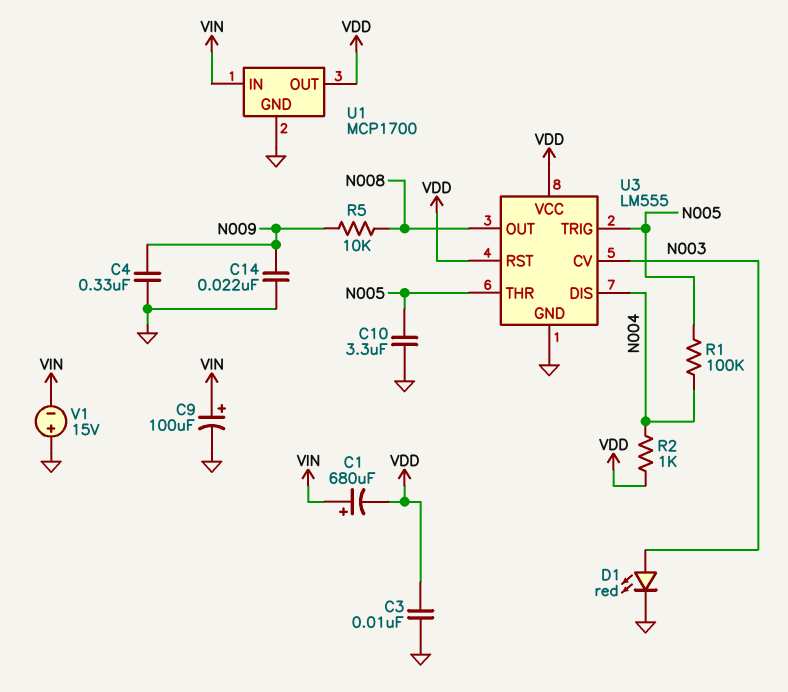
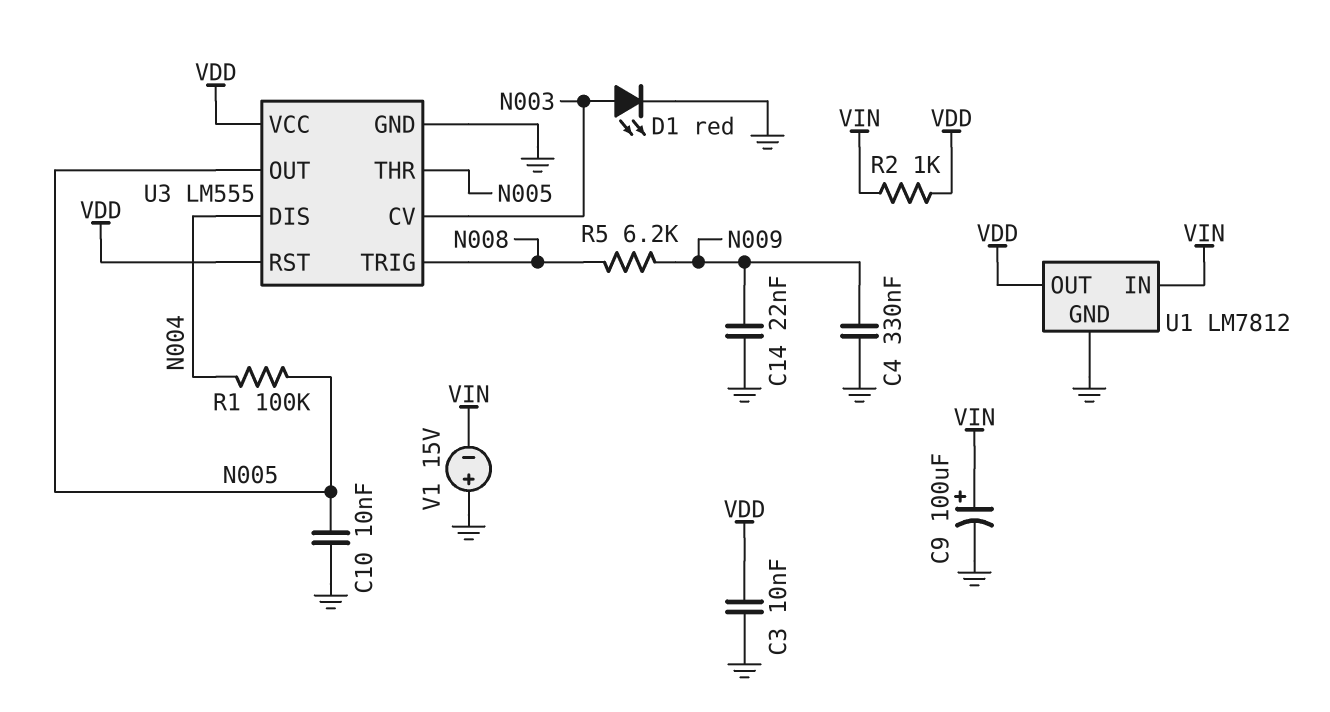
C1: 680uF (plus VIN, minus VDD) -> none
C10: 3.3uF (GND, N005) -> 10nF (GND, N005)
R2: 1k (N004, VDD) -> 1k (VDD, VIN)
R5: 10k (N008, N009) -> 6.2k (N008, N009)
U1: MCP1700 -> LM7812
U3 pin OUT: N008 -> N005
U3 pin TRIG: N005 -> N008

